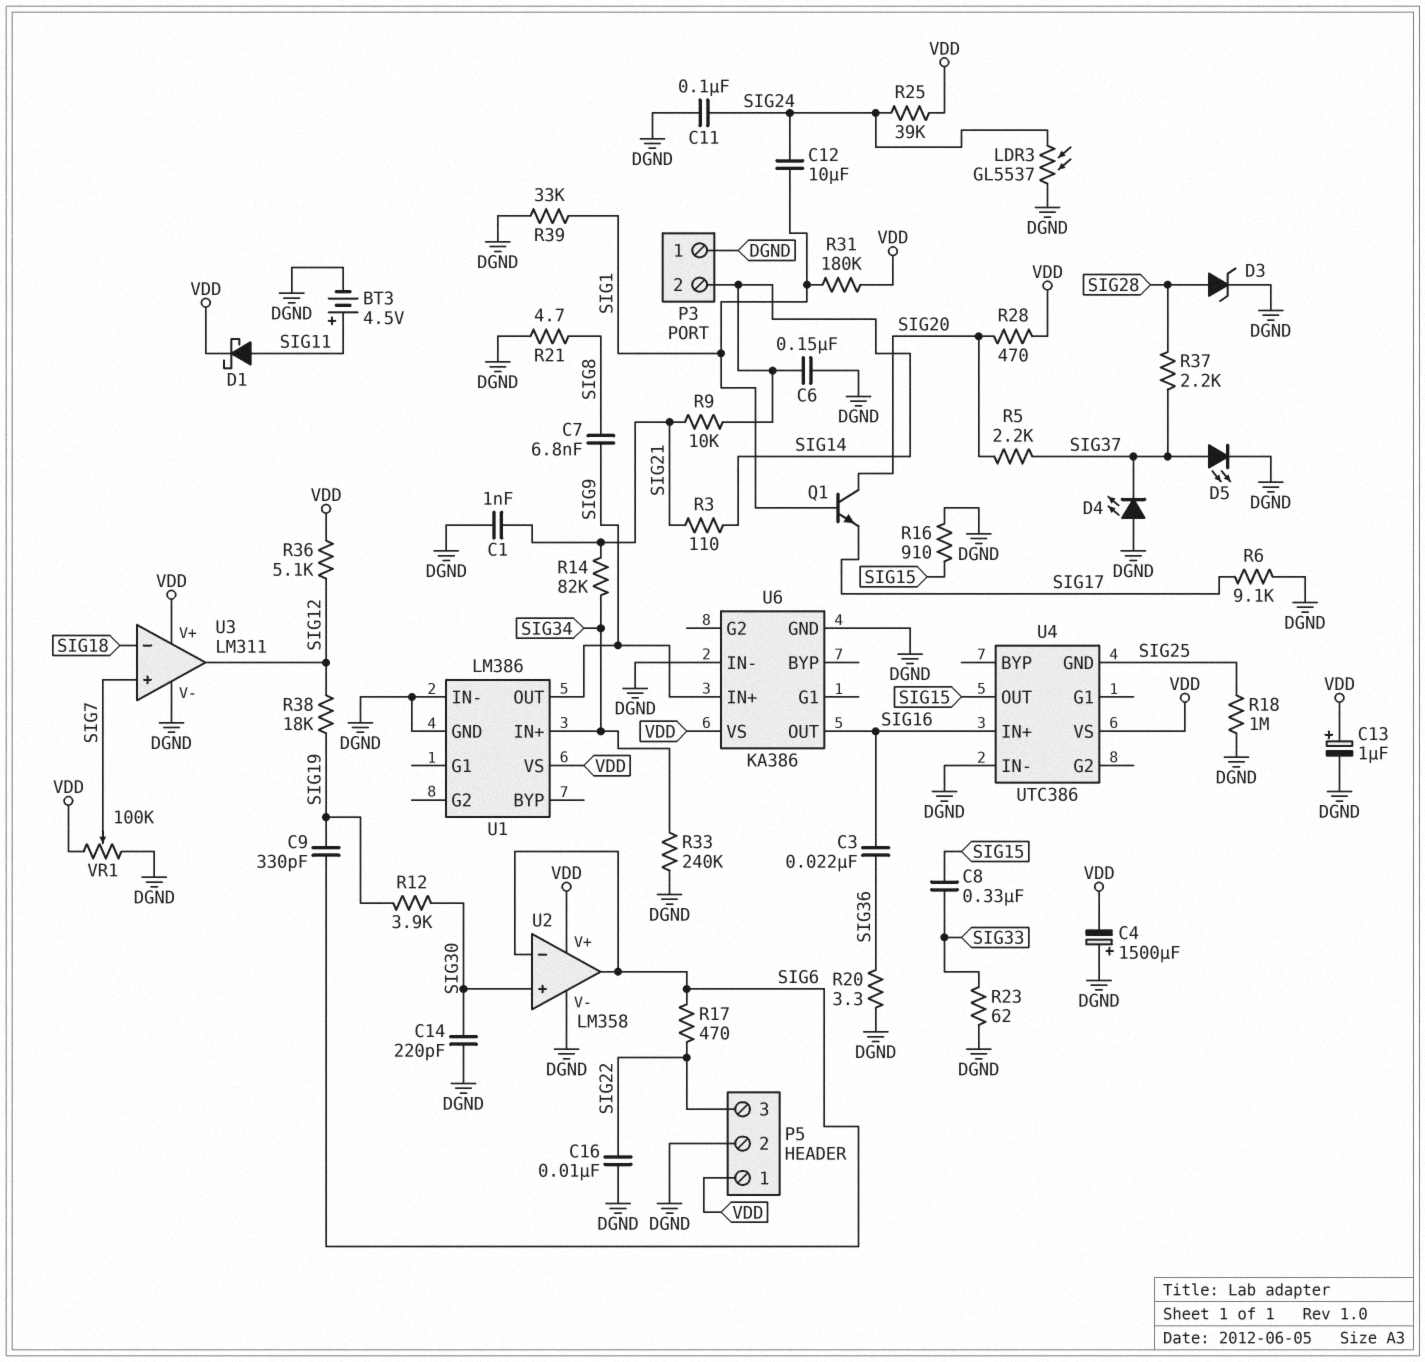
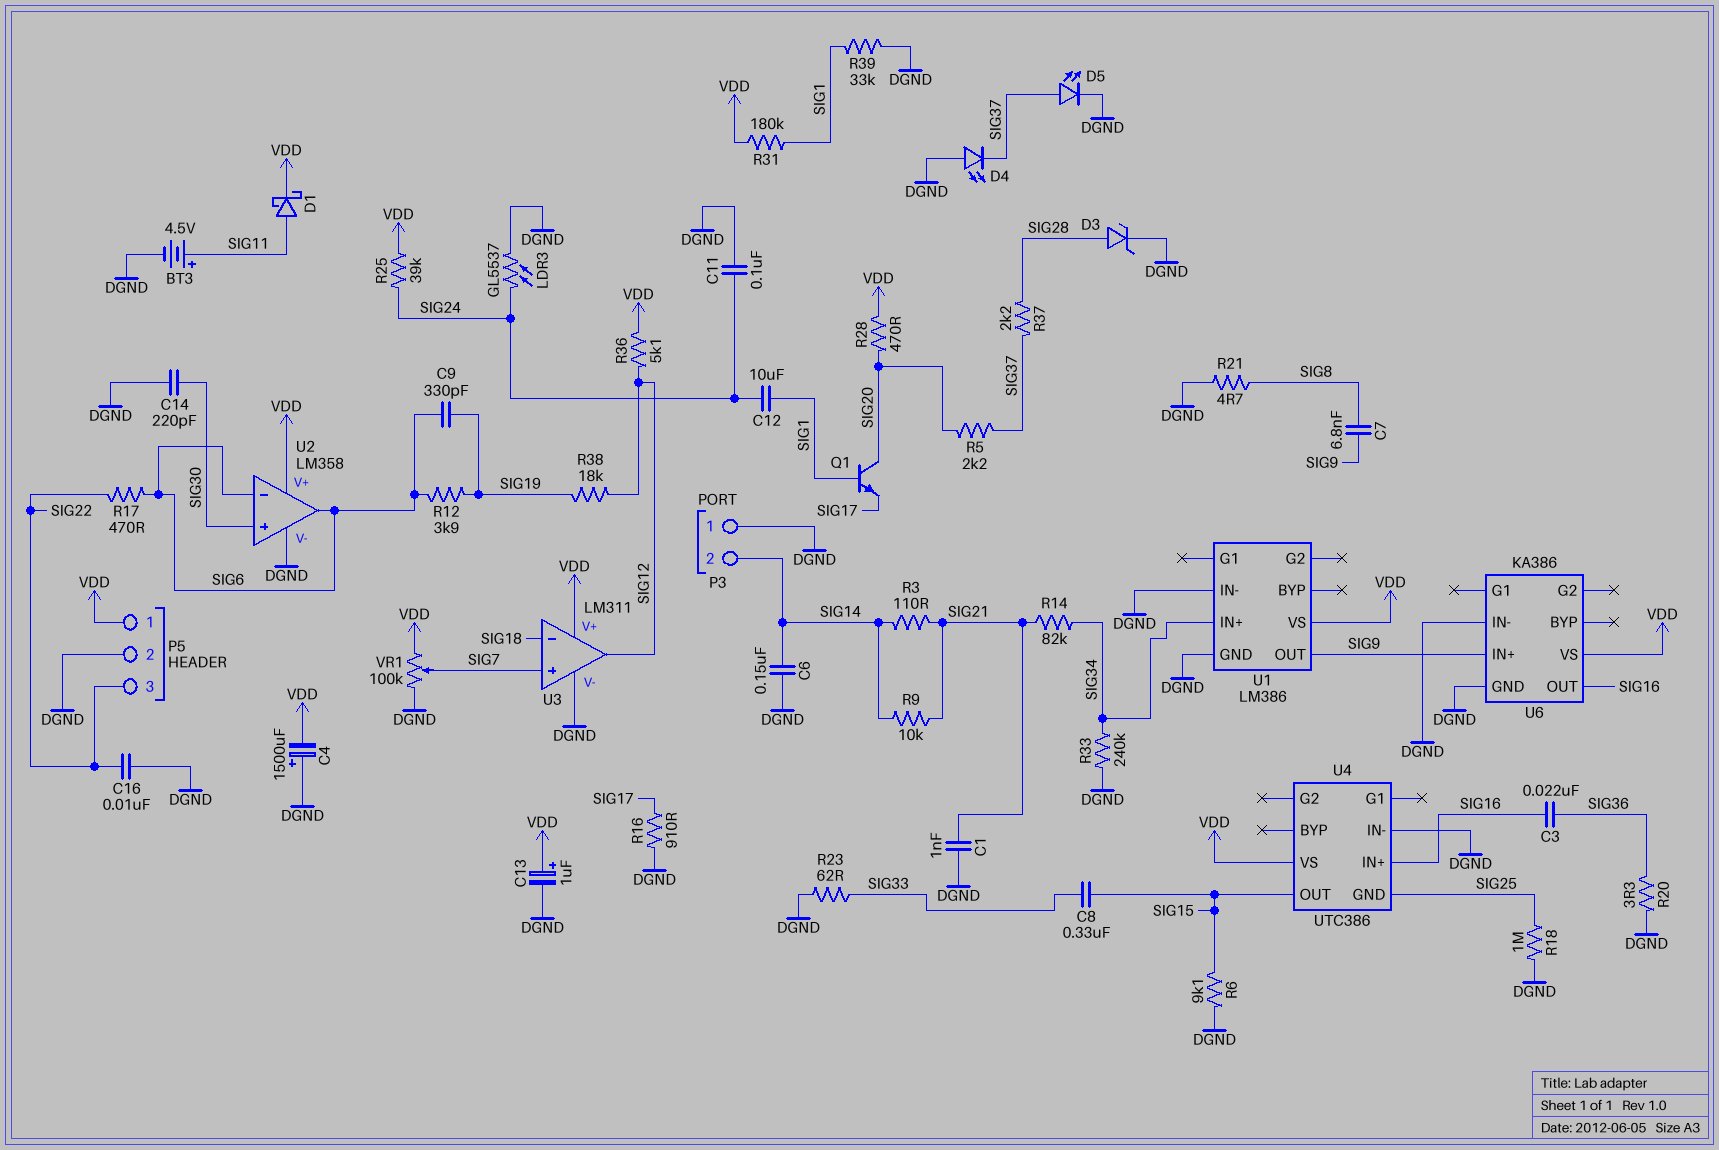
R6: 9.1k (DGND, SIG17) -> 9.1k (DGND, SIG15)
R12: 3.9k (SIG19, SIG30) -> 3.9k (SIG6, SIG19)
R16: 910 (DGND, SIG15) -> 910 (DGND, SIG17)

